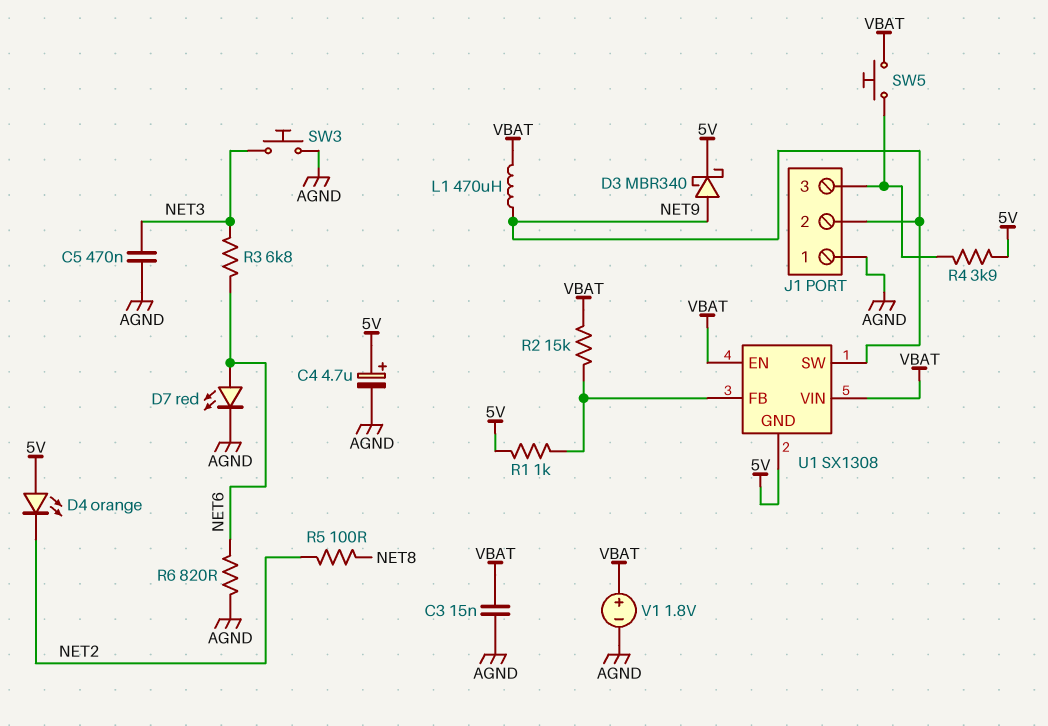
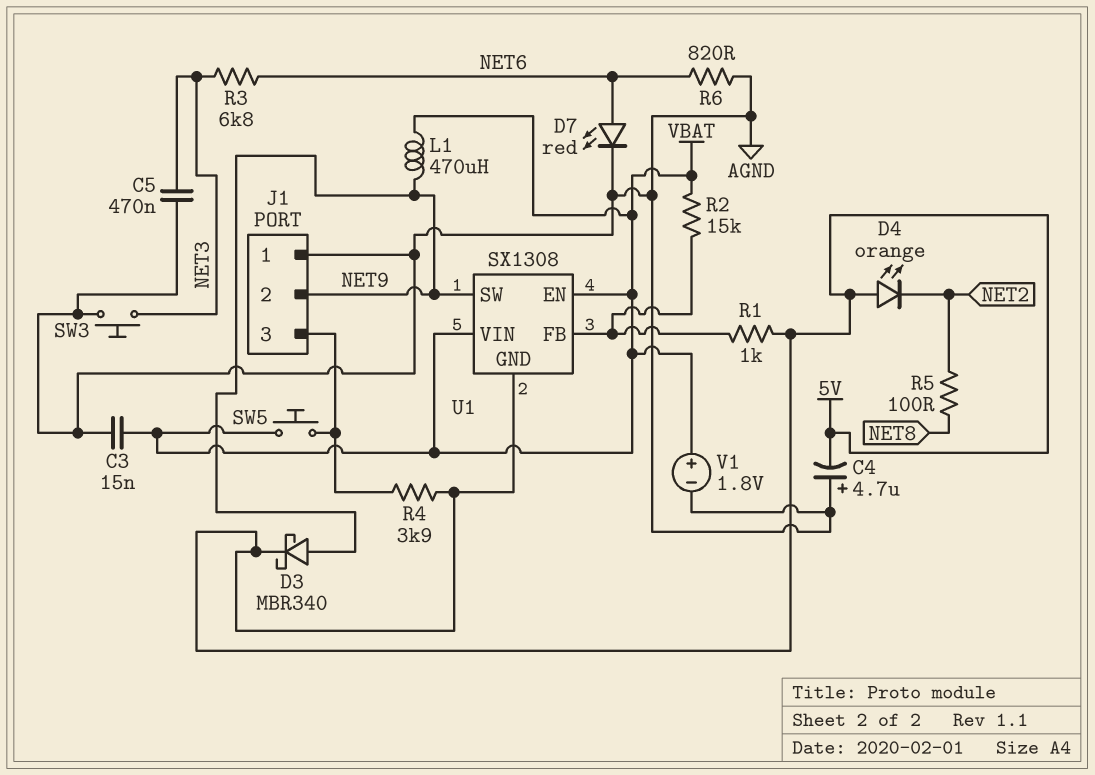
C4: 4.7uF (plus 5V, minus AGND) -> 4.7uF (plus AGND, minus 5V)

